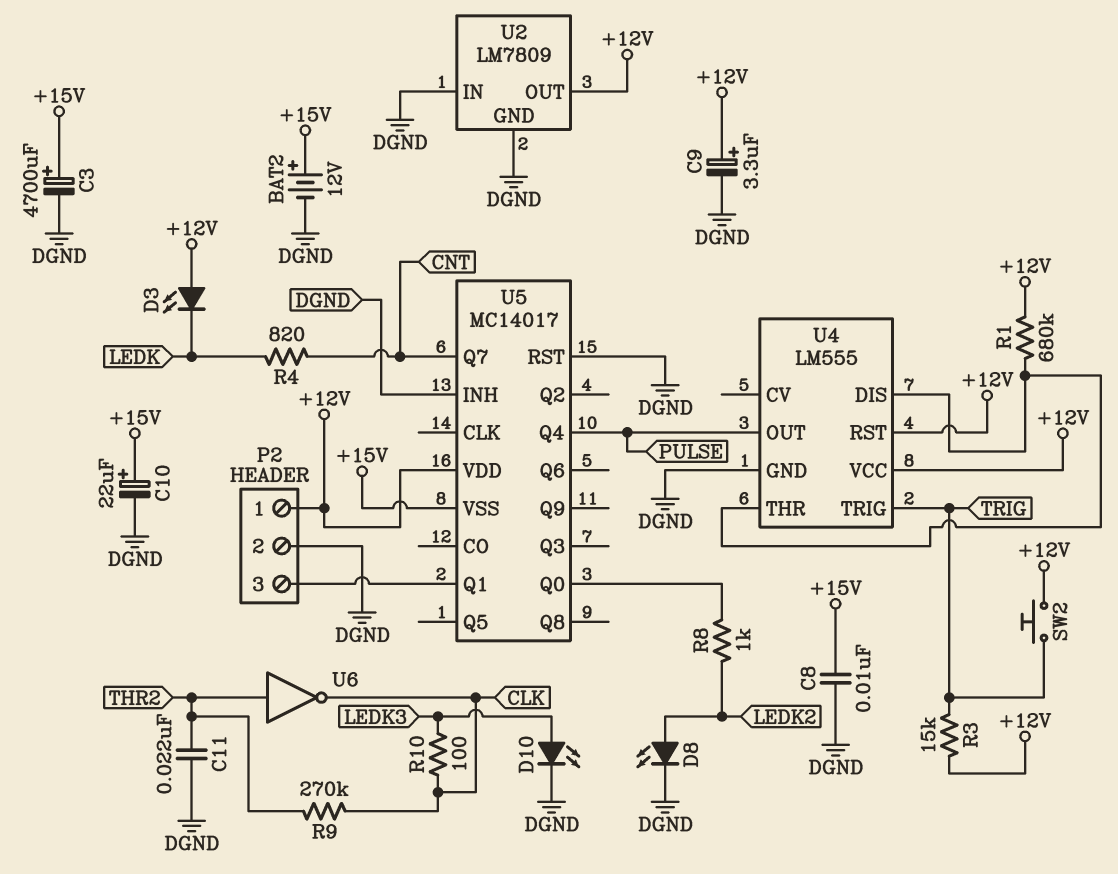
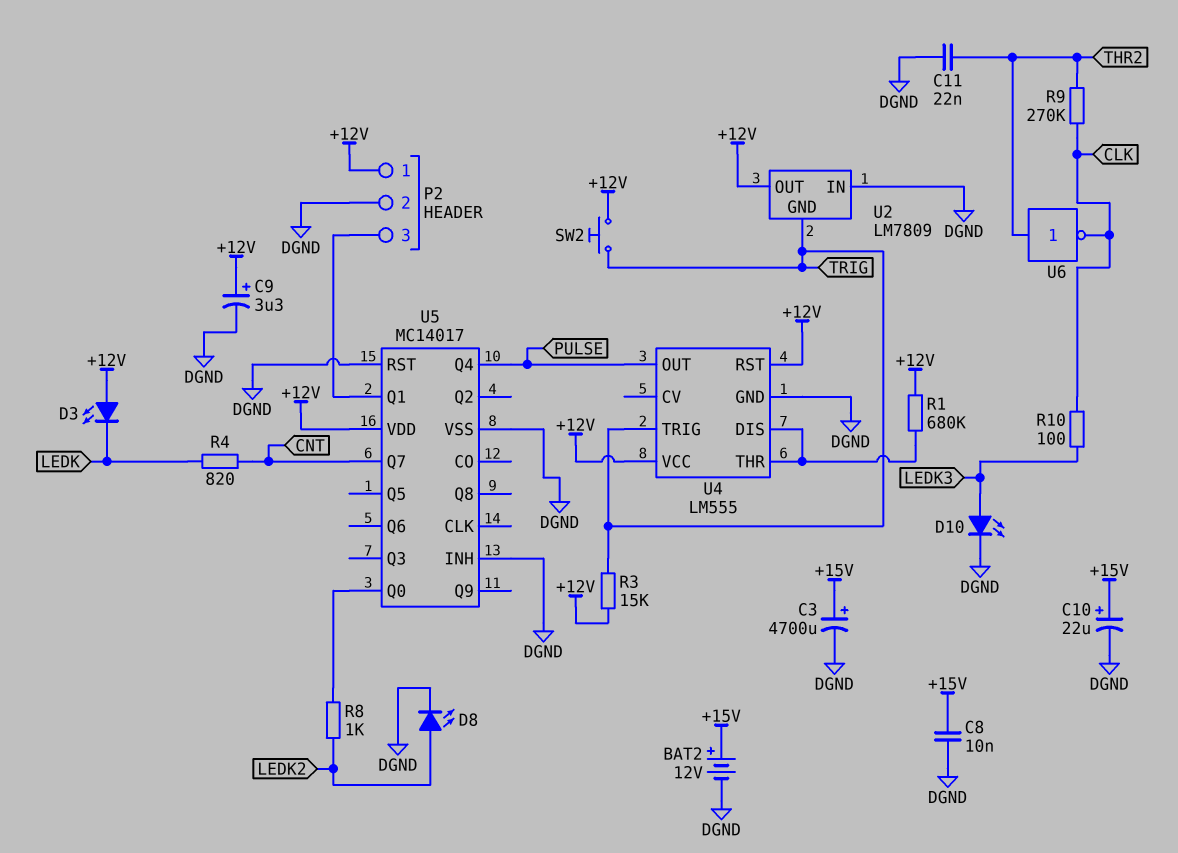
U2 pin GND: DGND -> TRIG
U5 pin VSS: +15V -> DGND

